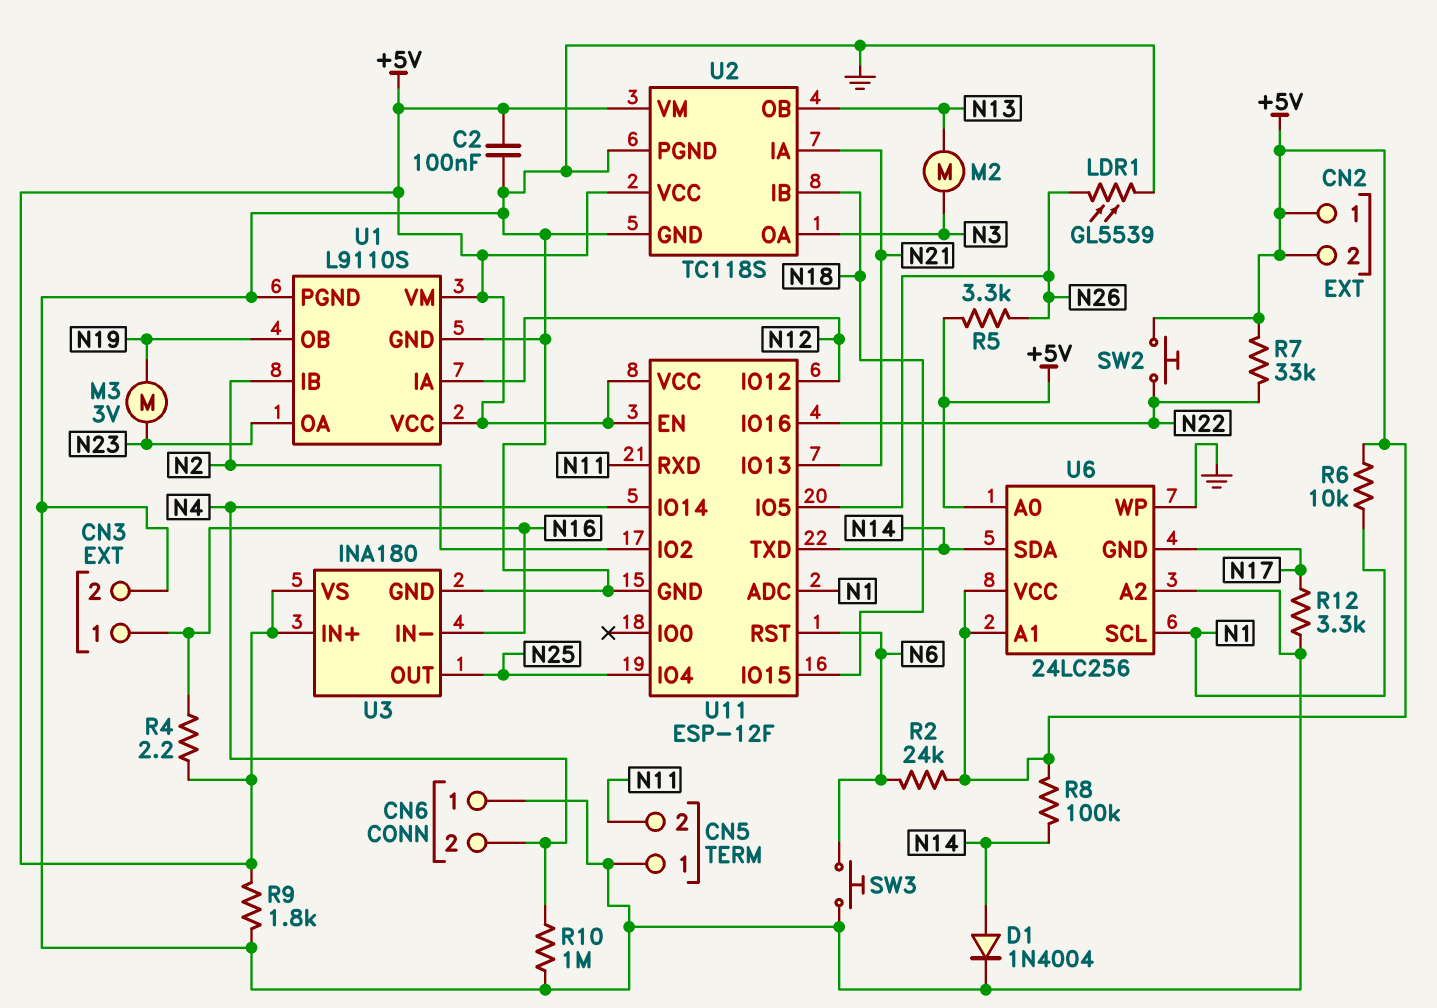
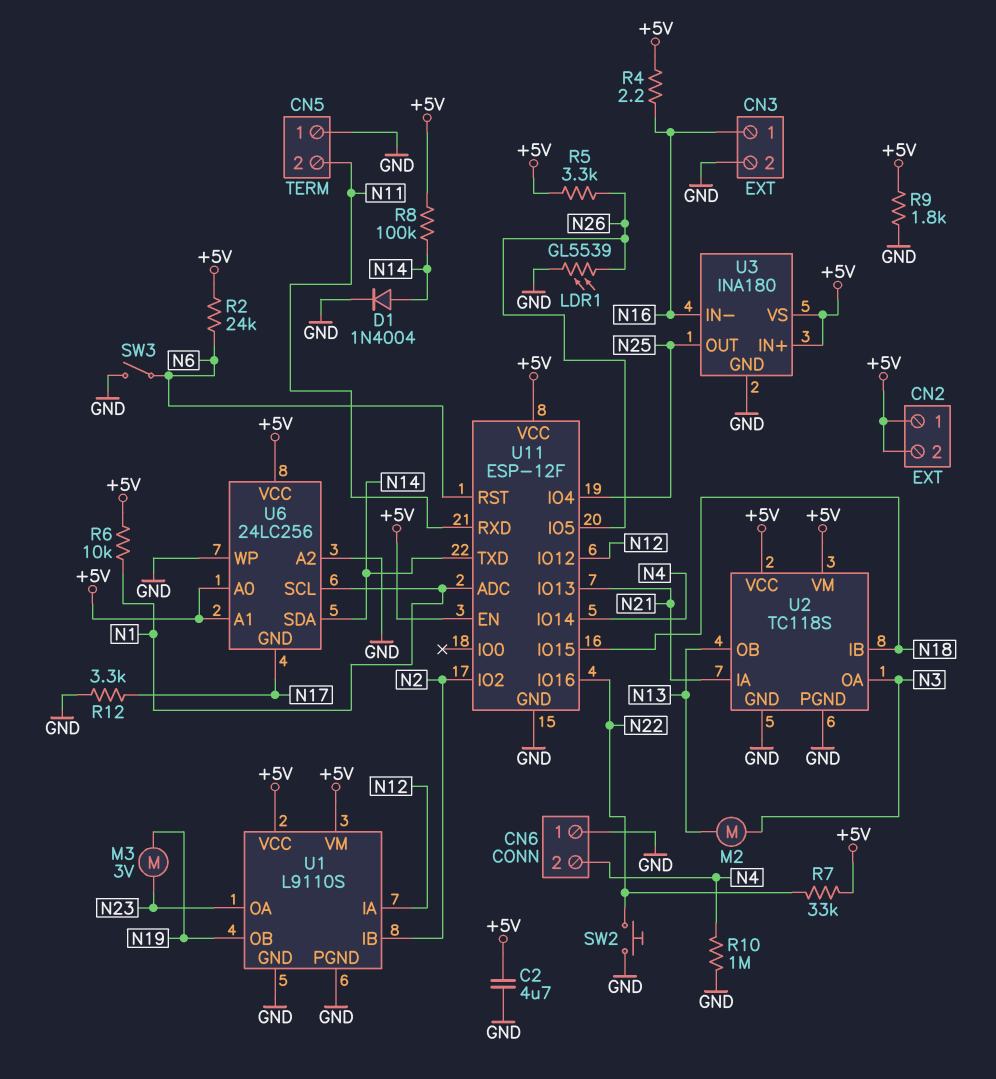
C2: 100nF (+5V, GND) -> 4.7uF (+5V, GND)
SW2: button (+5V, N22) -> button (GND, N22)
SW3: button (GND, N6) -> switch (GND, N6)

